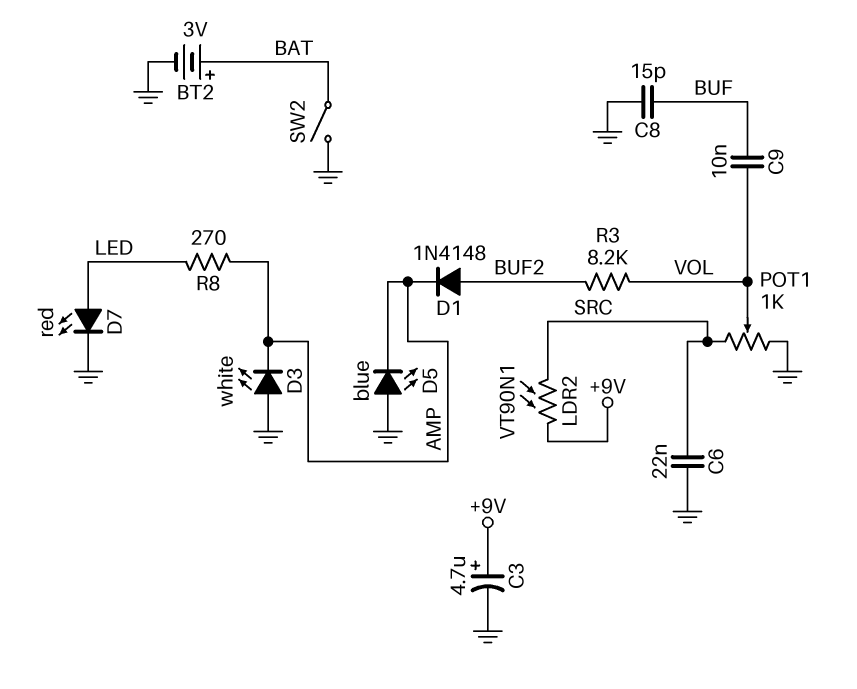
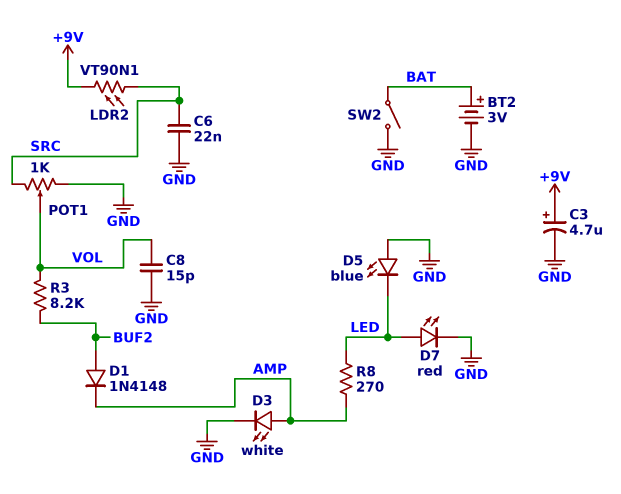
C8: 15pF (BUF, GND) -> 15pF (GND, VOL)
C9: 10nF (BUF, VOL) -> none
D3: LED white (A GND, K AMP) -> LED white (A AMP, K GND)
D5: LED blue (A GND, K AMP) -> LED blue (A GND, K LED)

